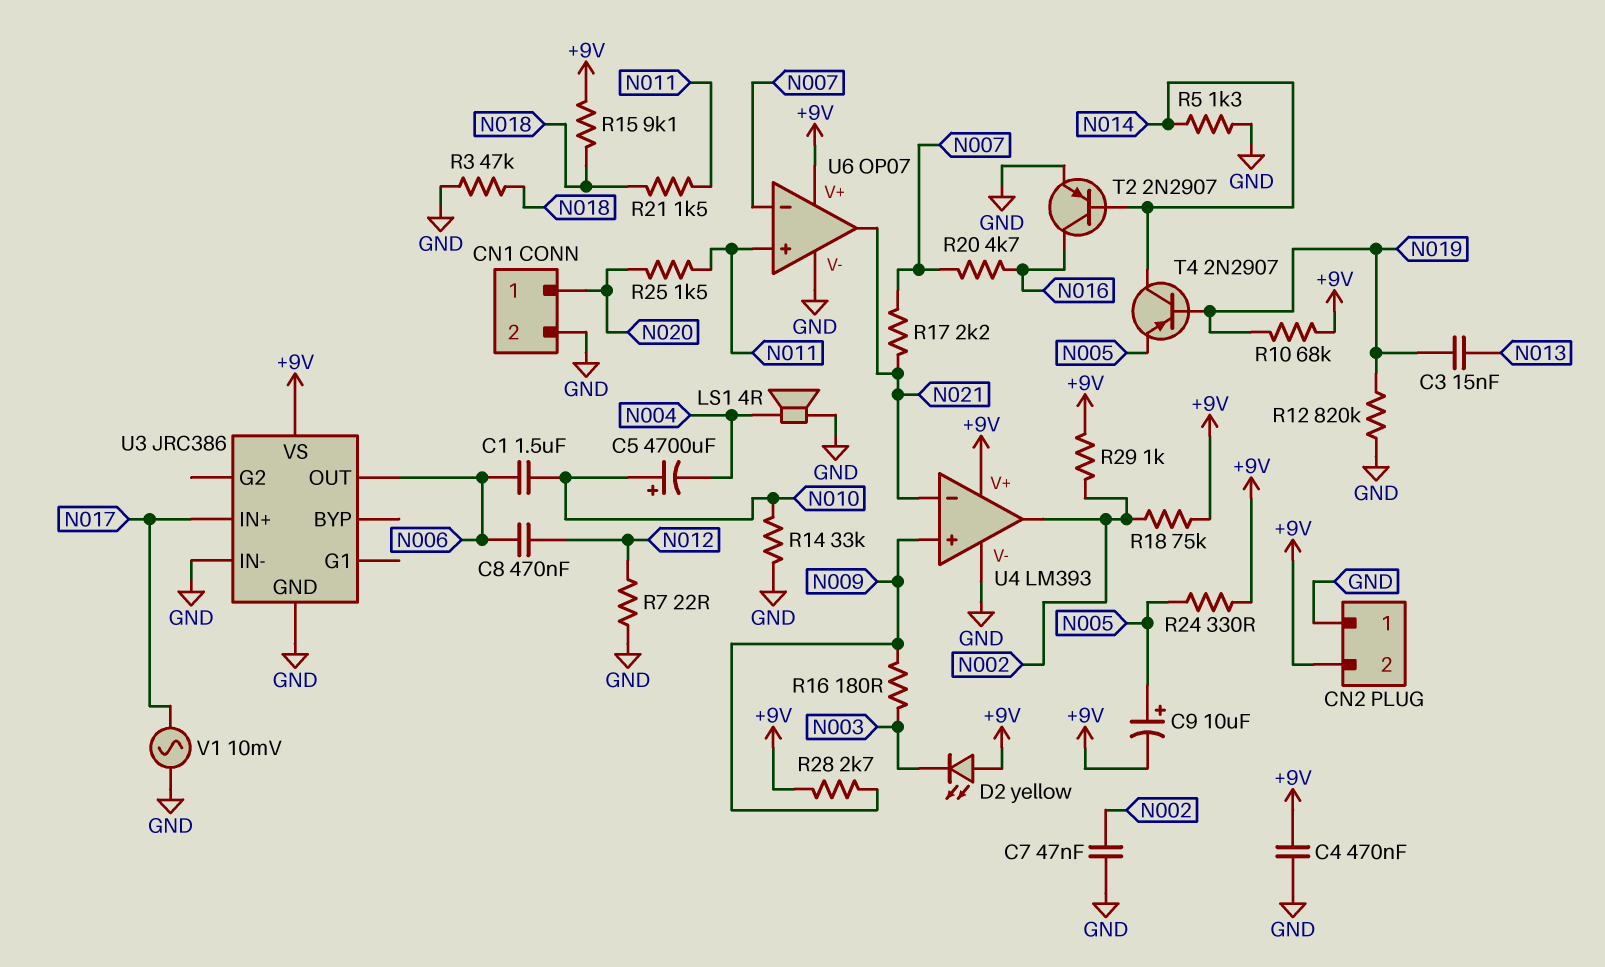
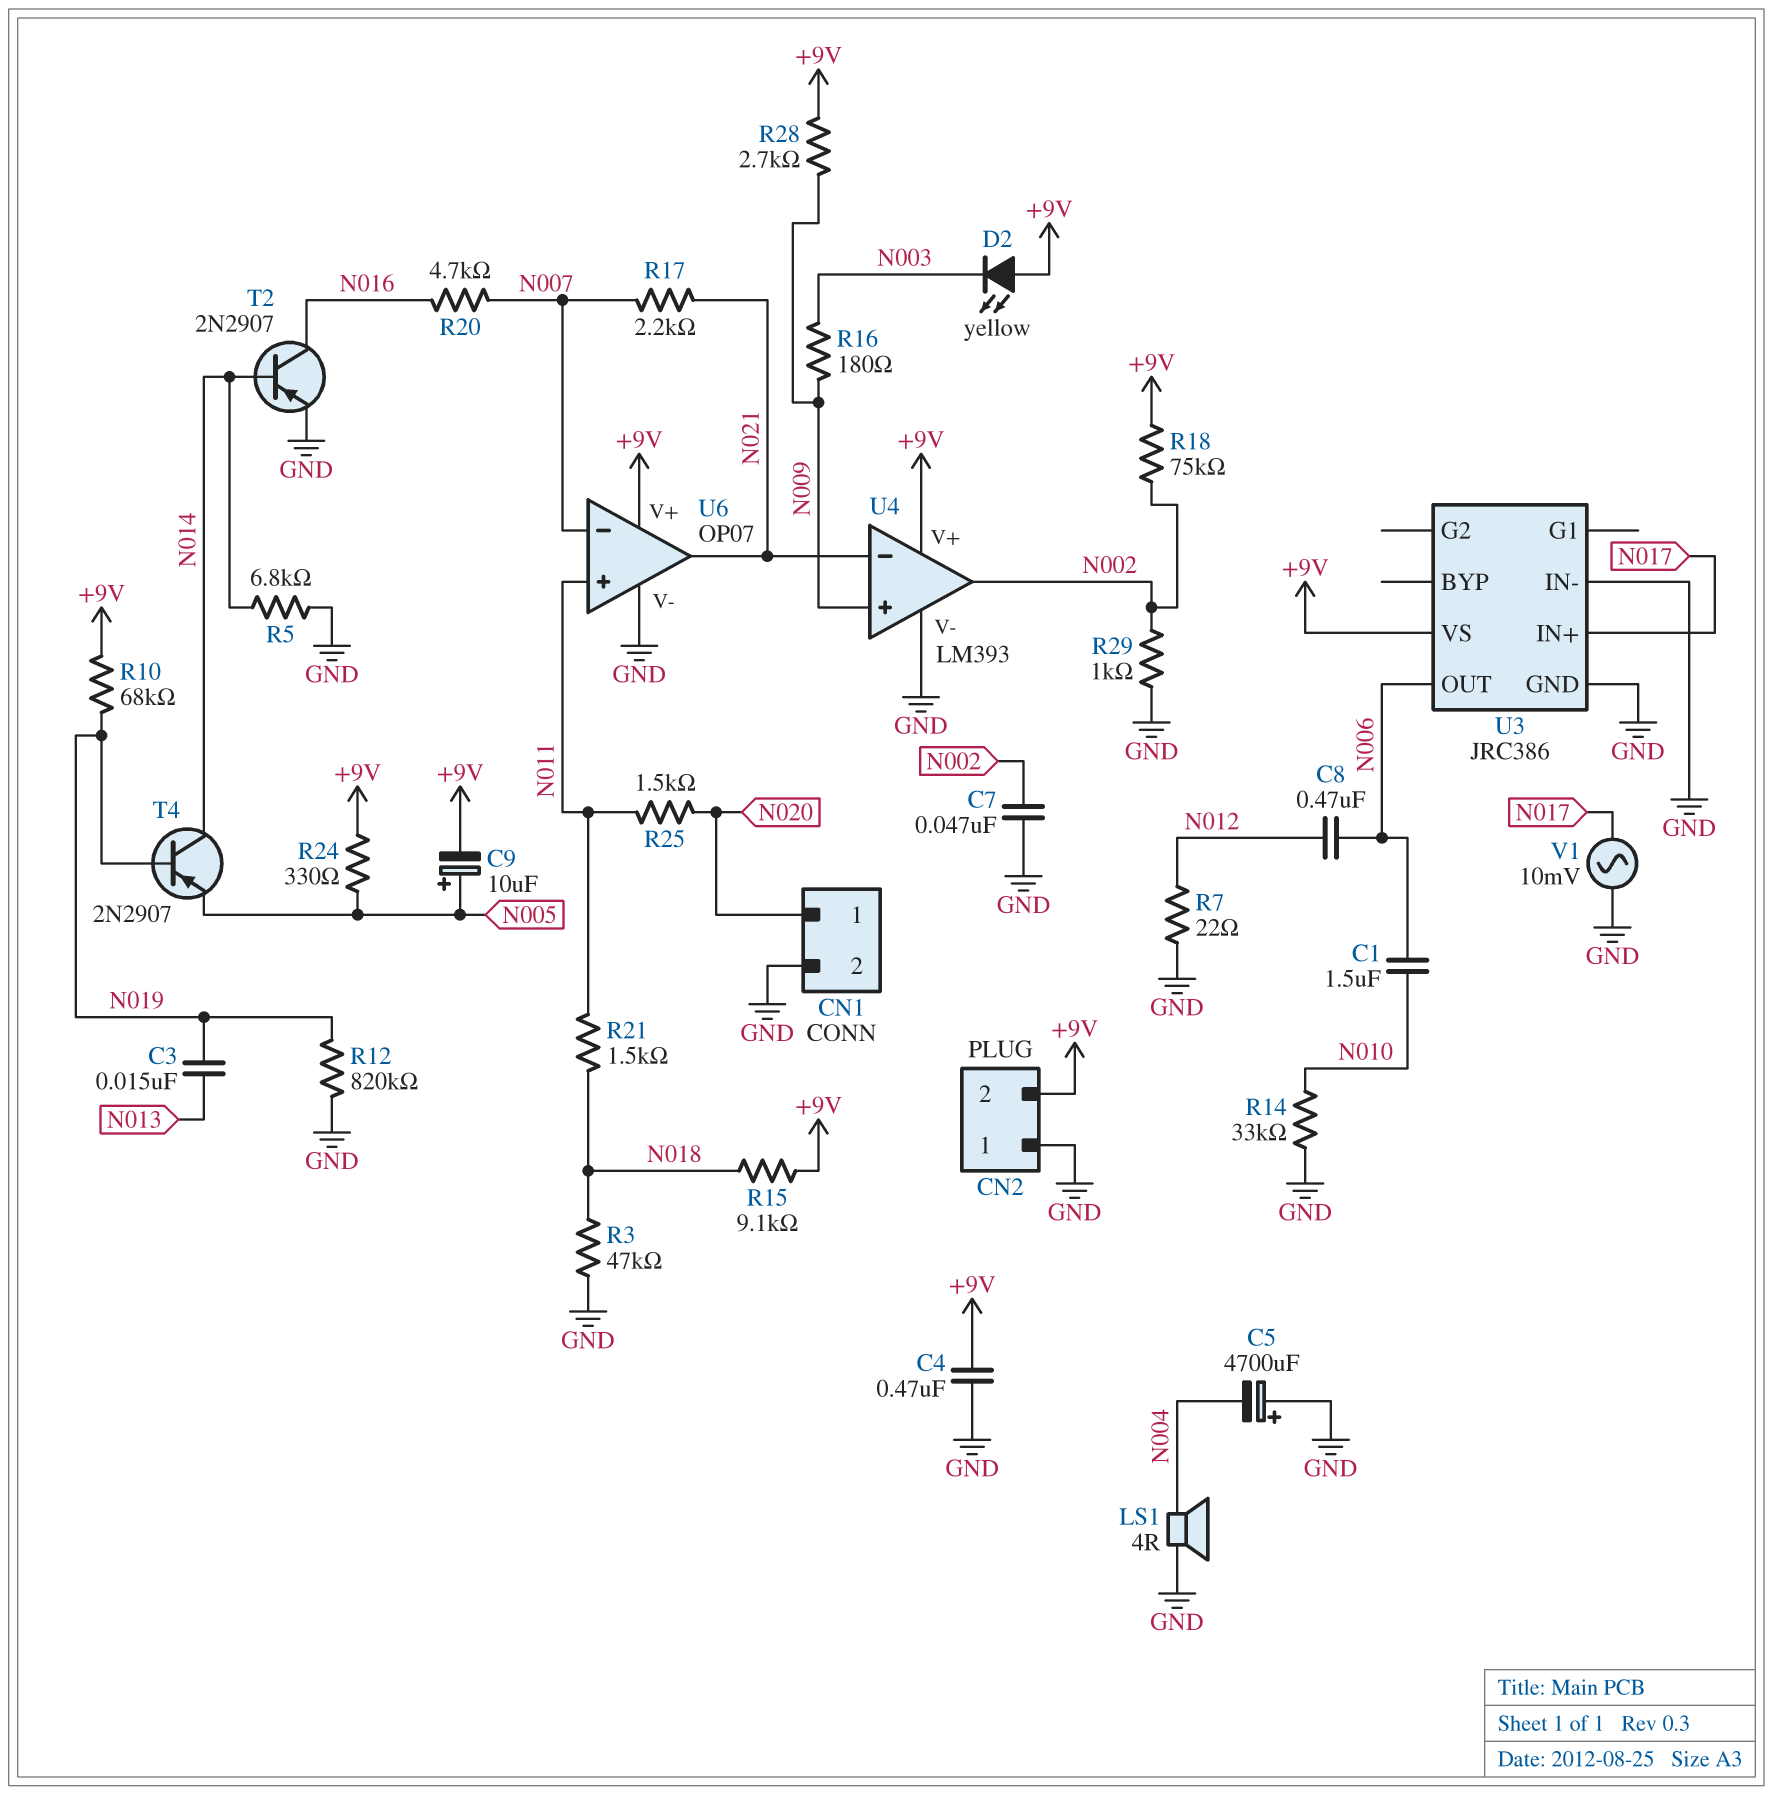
C5: 4700uF (plus N010, minus N004) -> 4700uF (plus GND, minus N004)
R5: 1.3k (GND, N014) -> 6.8k (GND, N014)
R29: 1k (+9V, N002) -> 1k (GND, N002)

